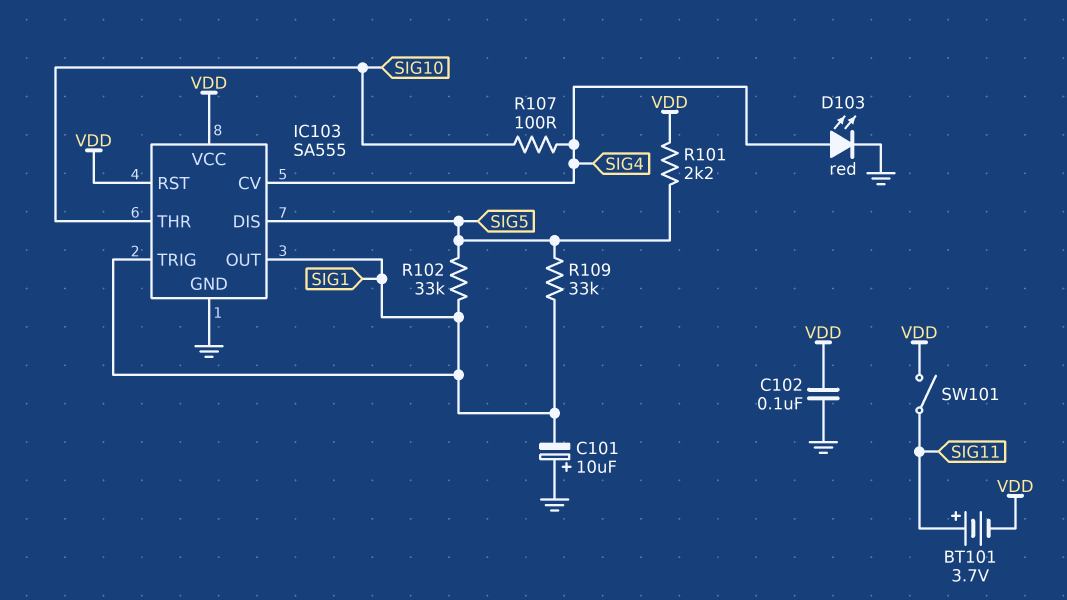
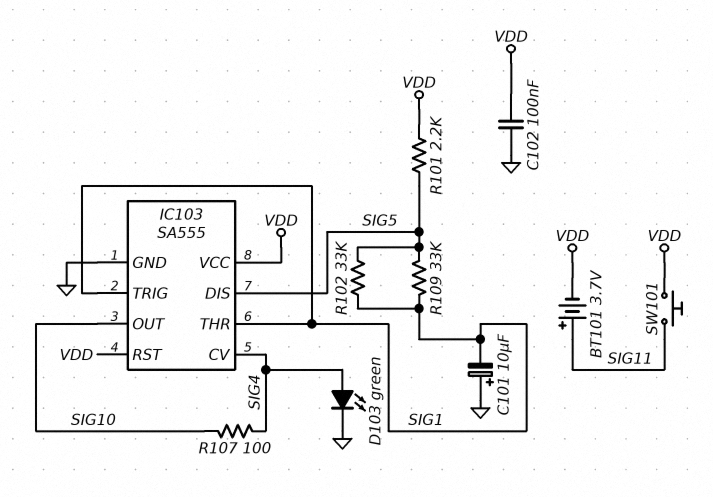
D103: LED red (A SIG4, K GND) -> LED green (A SIG4, K GND)
IC103 pin OUT: SIG1 -> SIG10
IC103 pin THR: SIG10 -> SIG1
SW101: switch (SIG11, VDD) -> button (SIG11, VDD)

